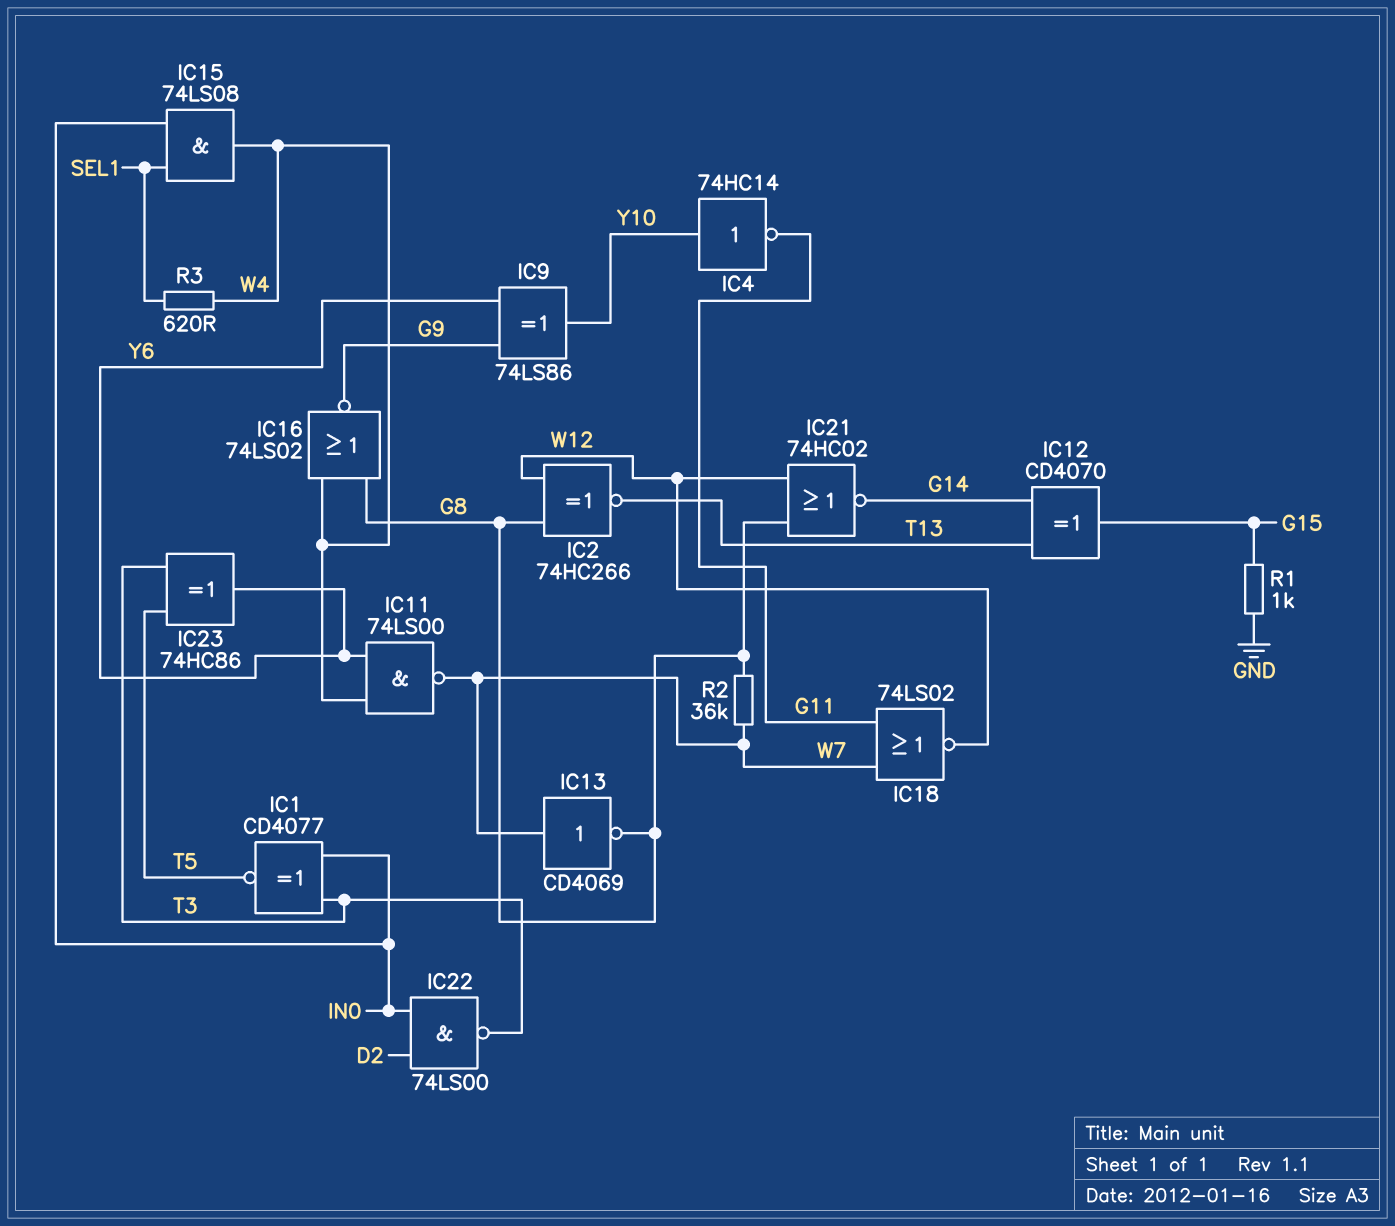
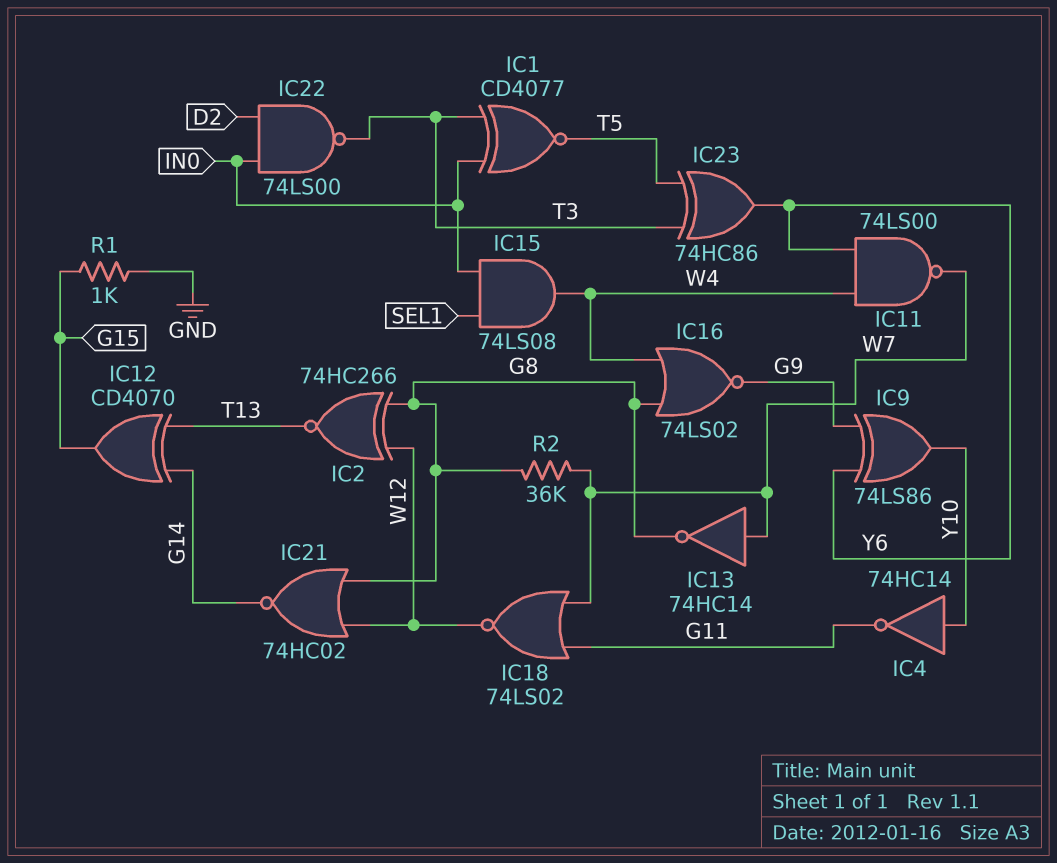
IC13: NOT CD4069 (in W7, out G8) -> NOT 74HC14 (in W7, out G8)
R3: 620 (SEL1, W4) -> none

